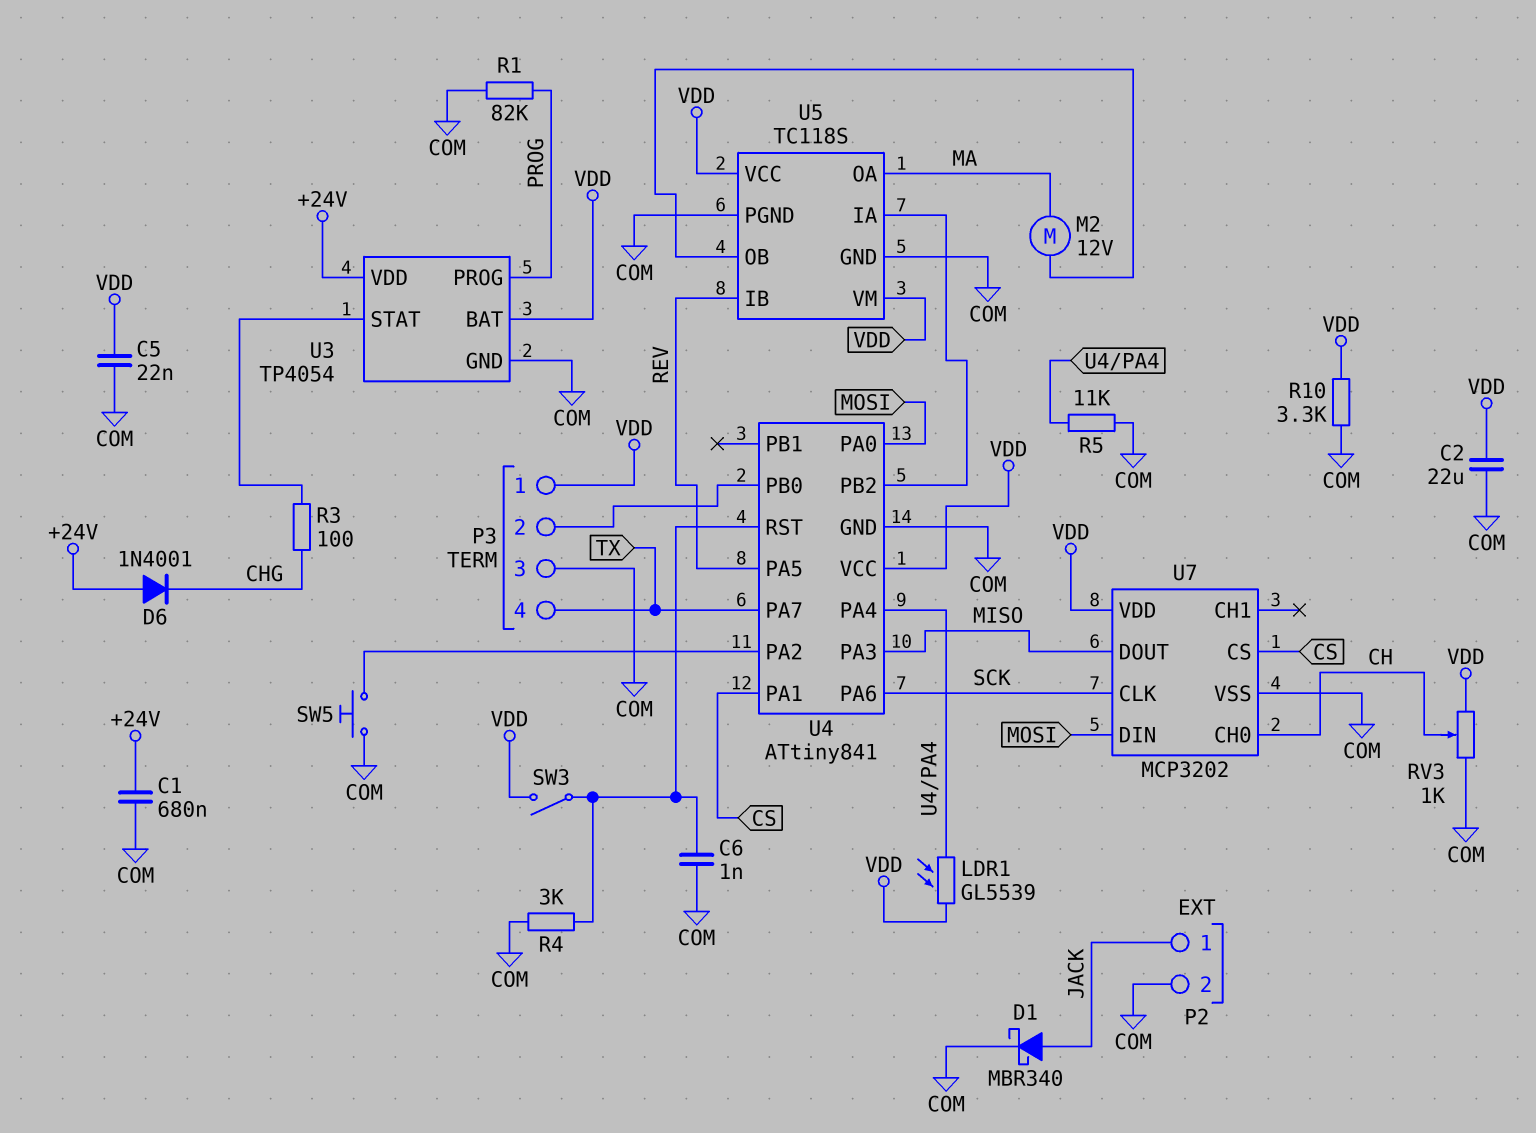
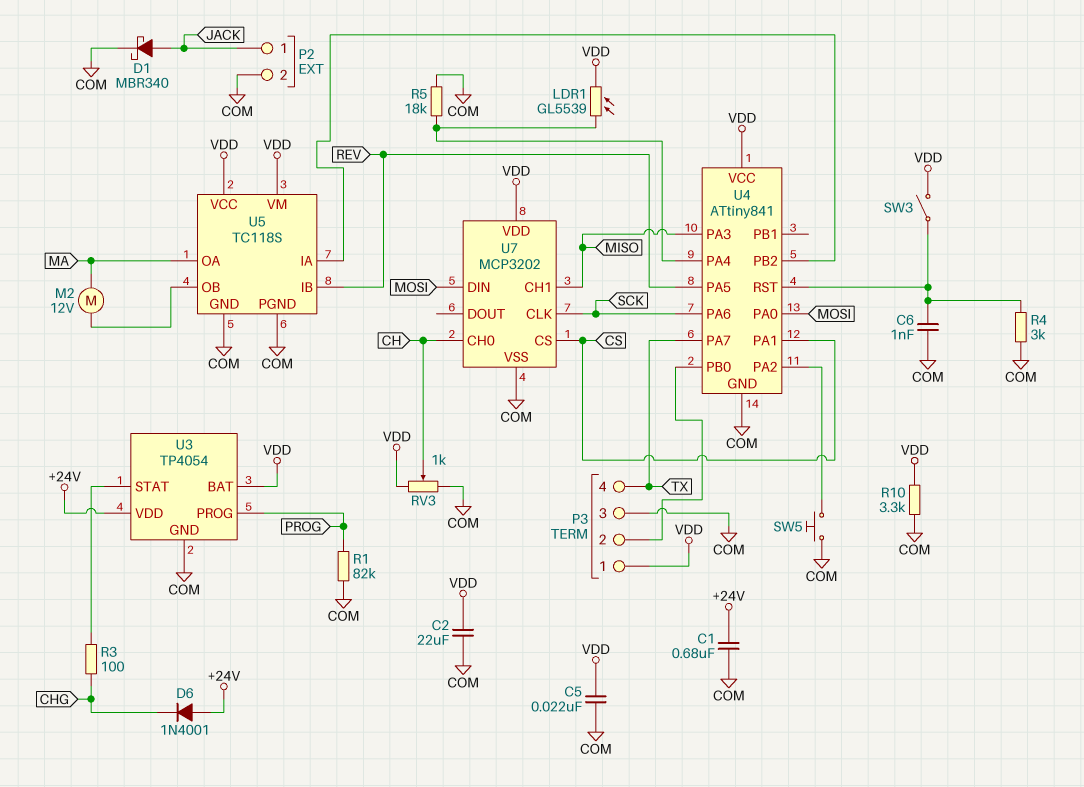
R5: 11k (COM, U4/PA4) -> 18k (COM, U4/PA4)
U7 pin CH1: none -> MISO
U7 pin DOUT: MISO -> none

